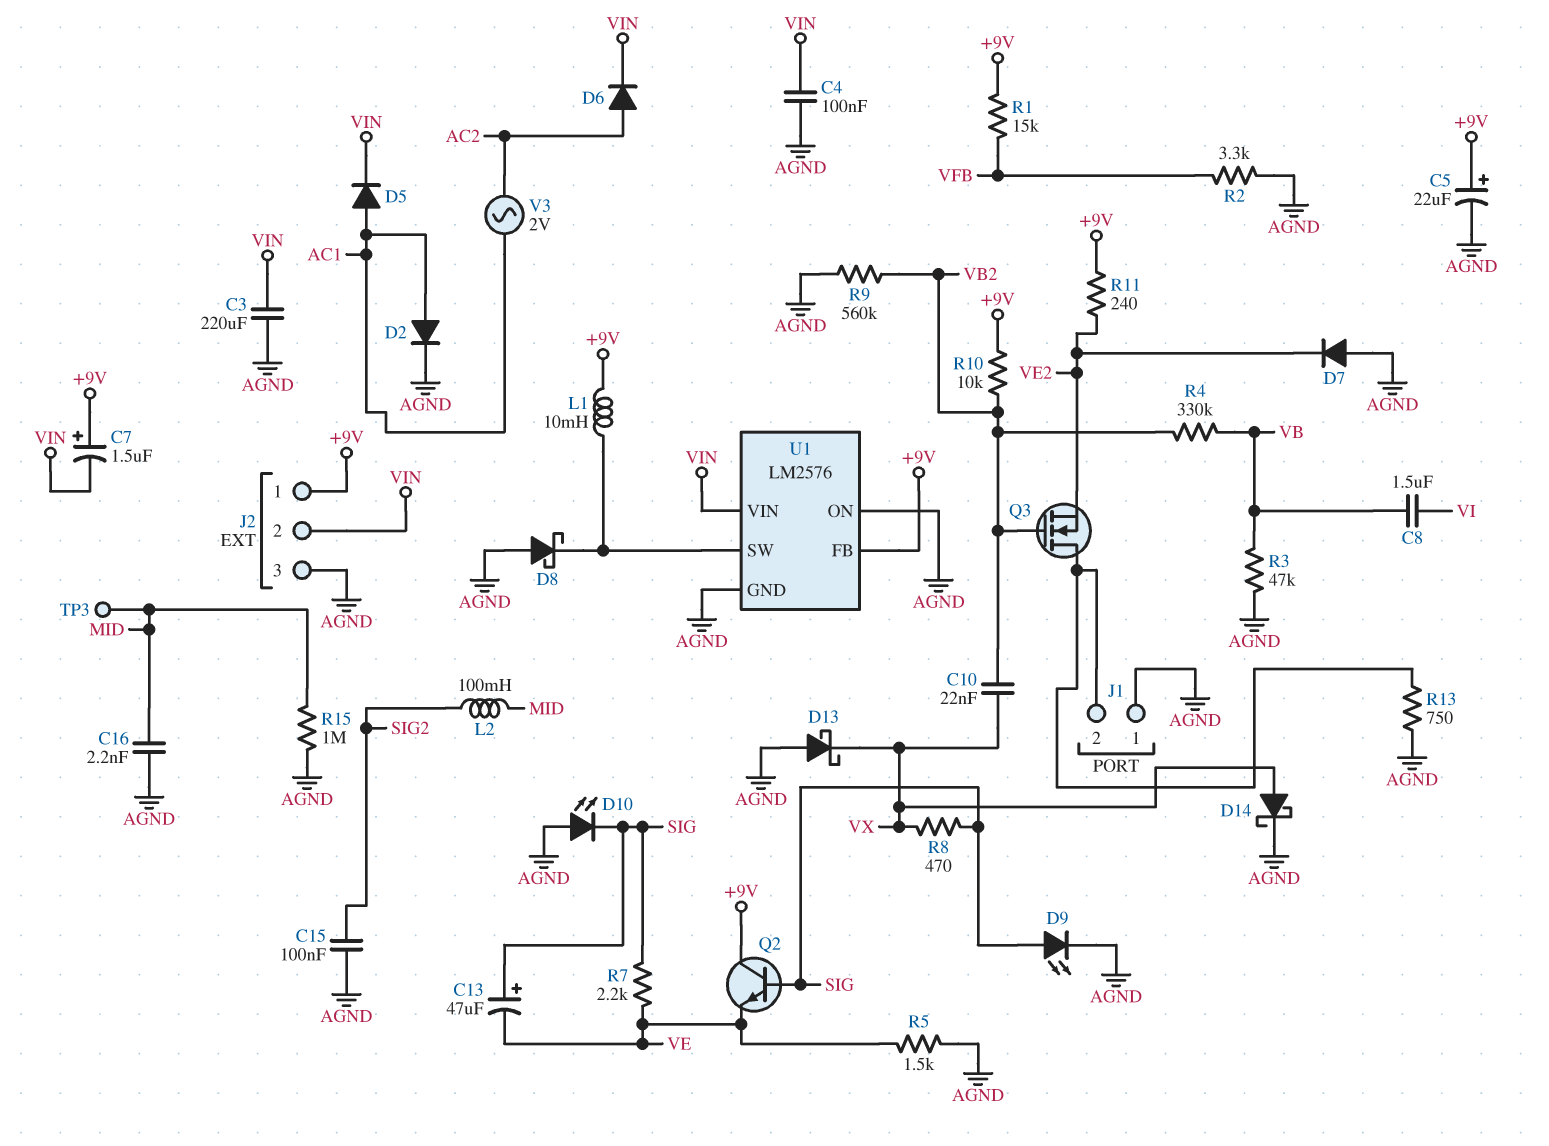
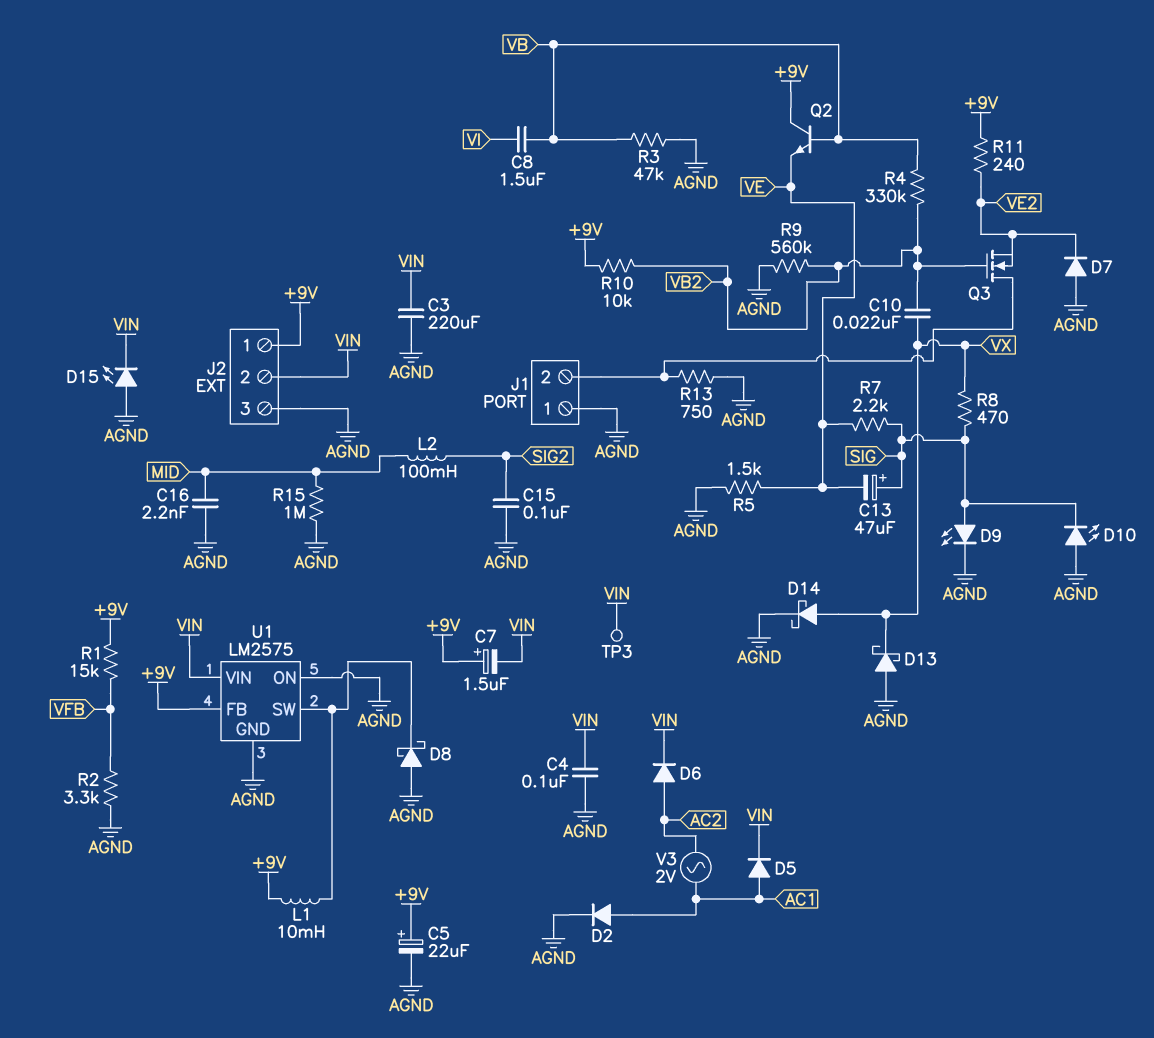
D15: none -> LED (A AGND, K VIN)
Q2: NPN (B SIG, C +9V, E VE) -> NPN (B VB, C +9V, E VE)
TP3: test point (MID) -> test point (VIN)
U1: LM2576 -> LM2575

